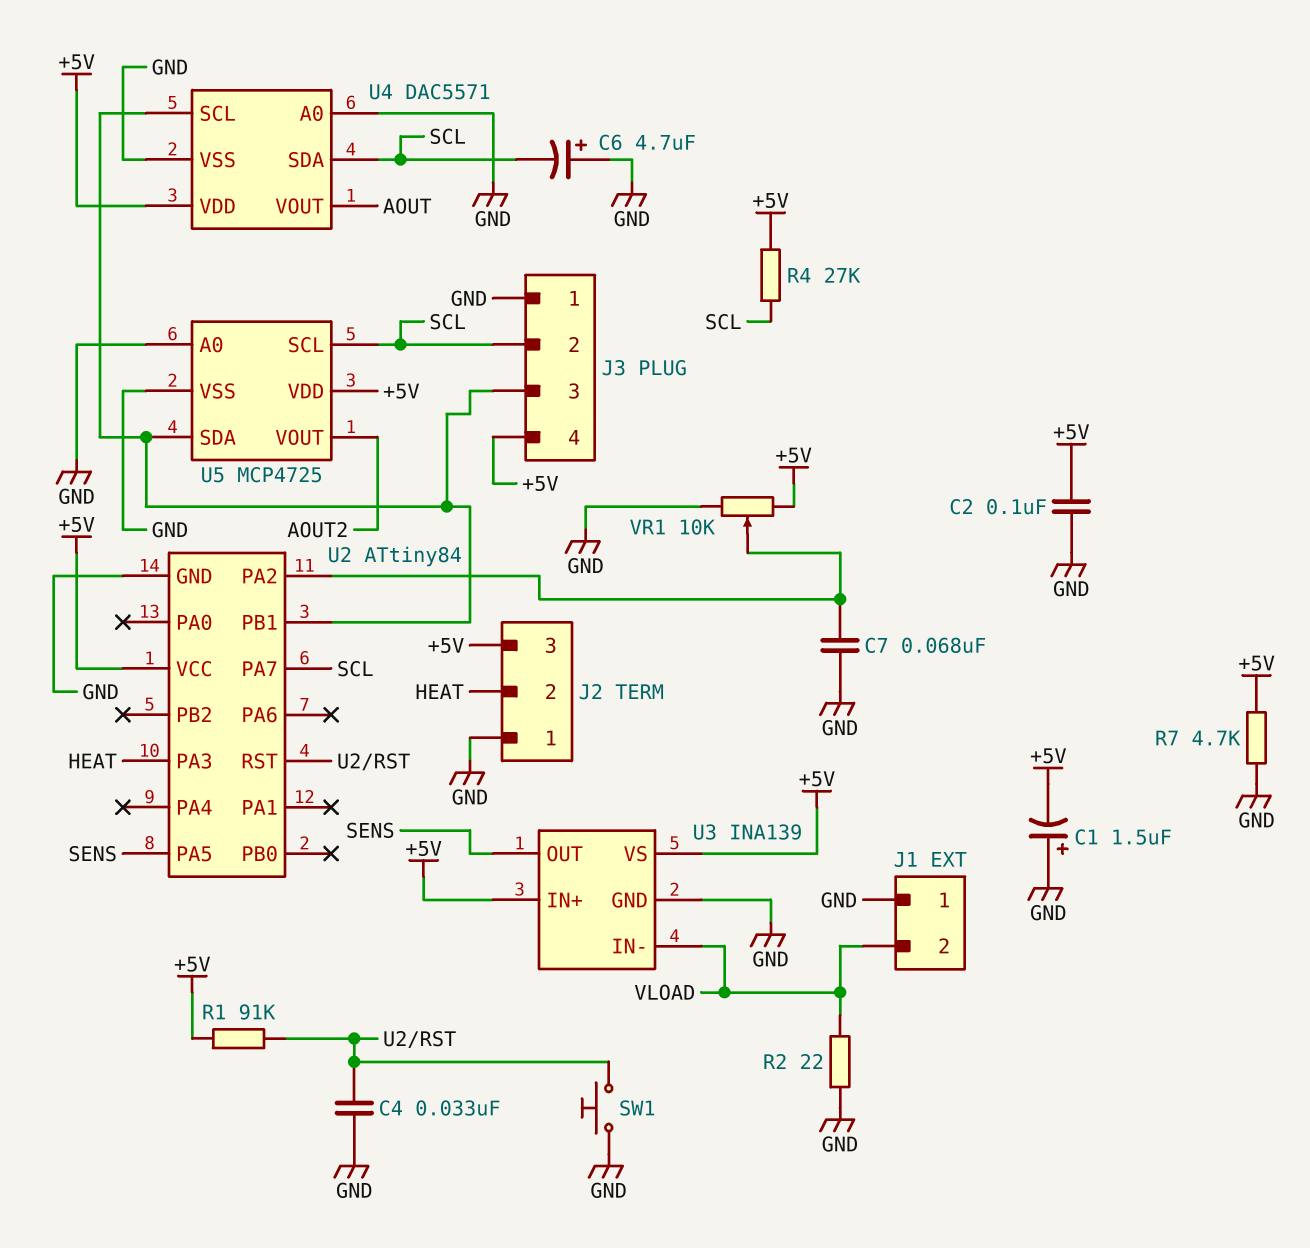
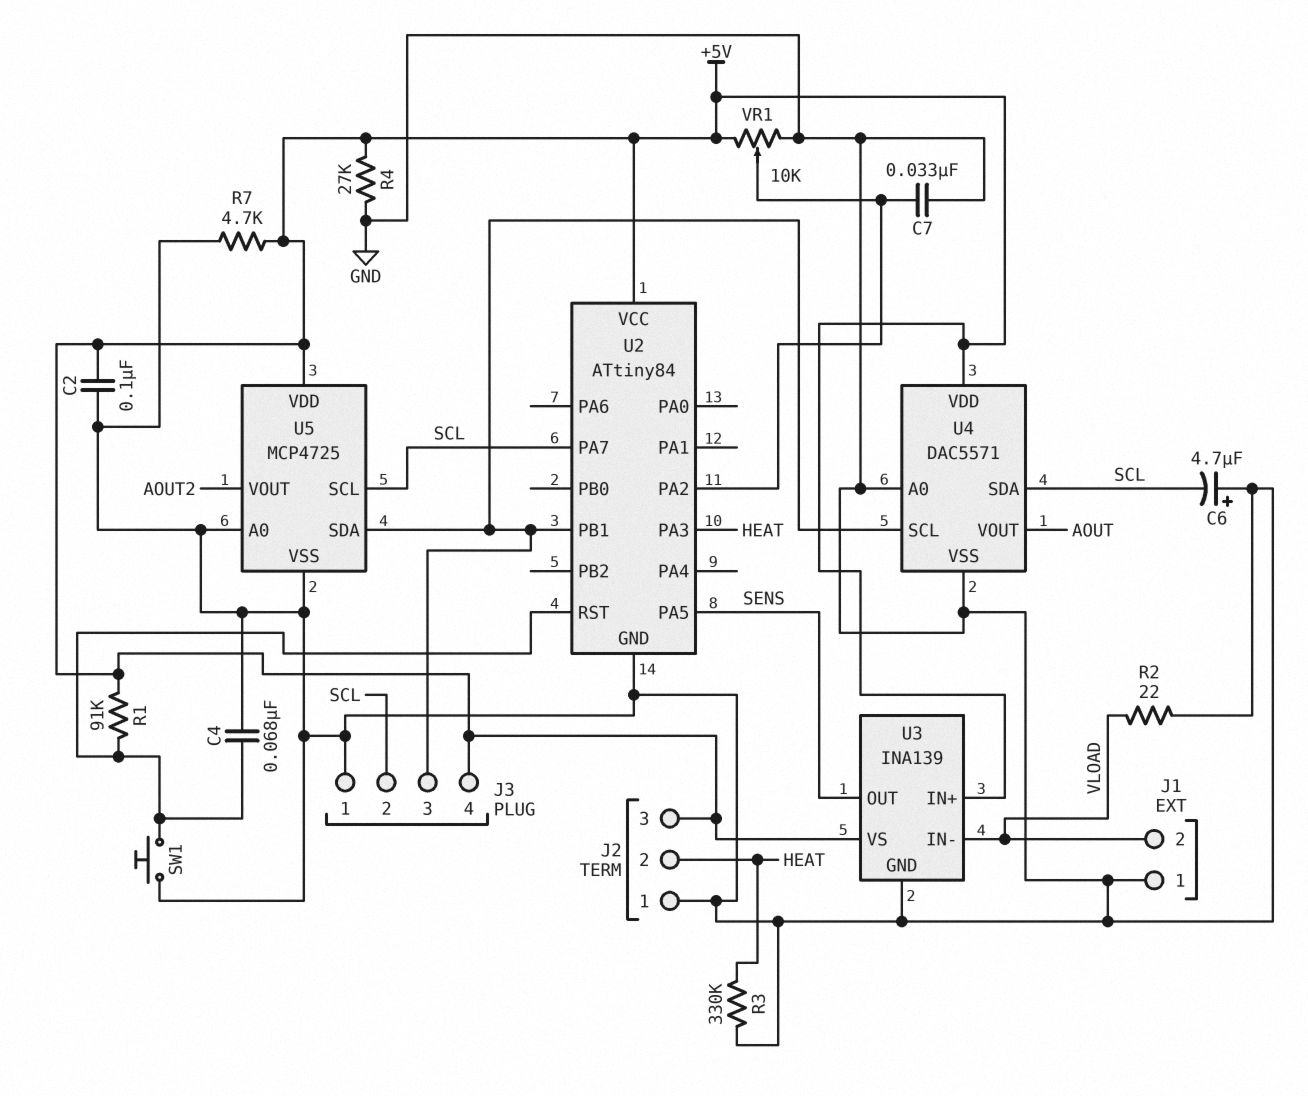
C1: 1.5uF (plus GND, minus +5V) -> none
C4: 33nF (GND, U2/RST) -> 68nF (GND, U2/RST)
C7: 68nF (GND, U2/PA2) -> 33nF (GND, U2/PA2)
R3: none -> 330k (GND, HEAT)
R4: 27k (+5V, SCL) -> 27k (+5V, GND)

